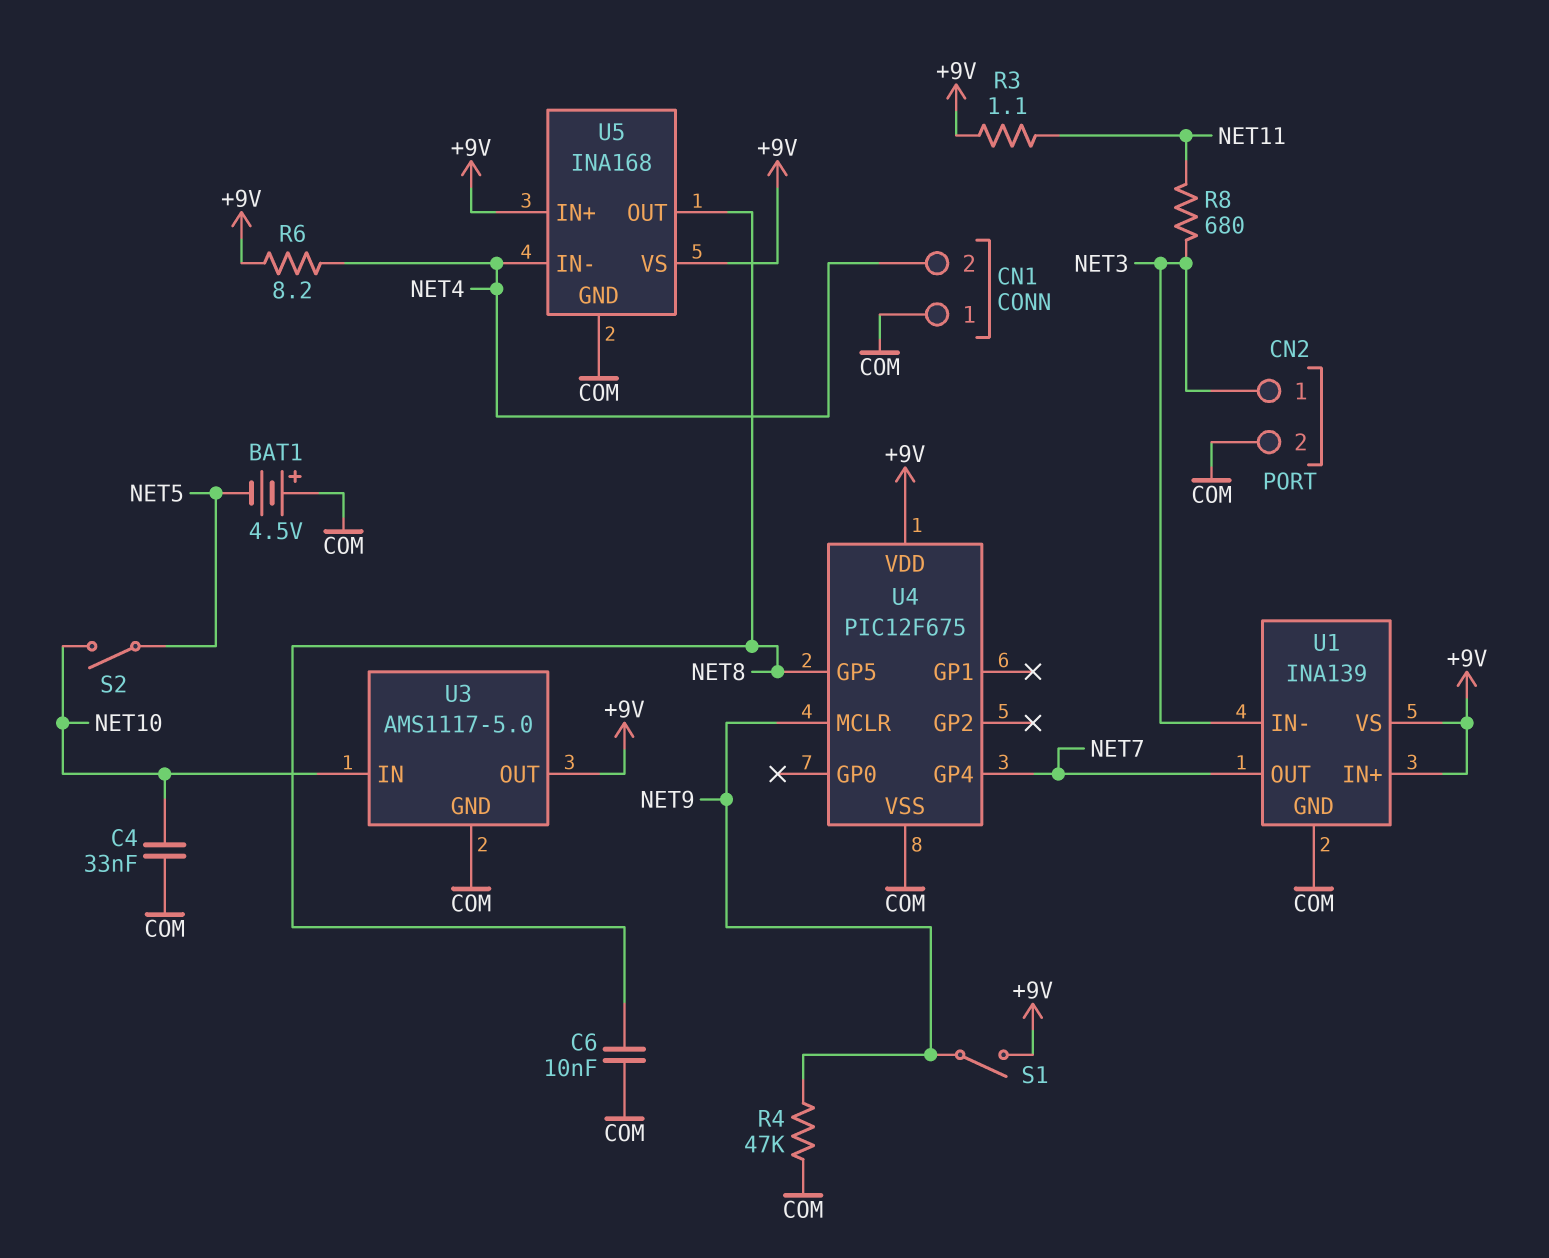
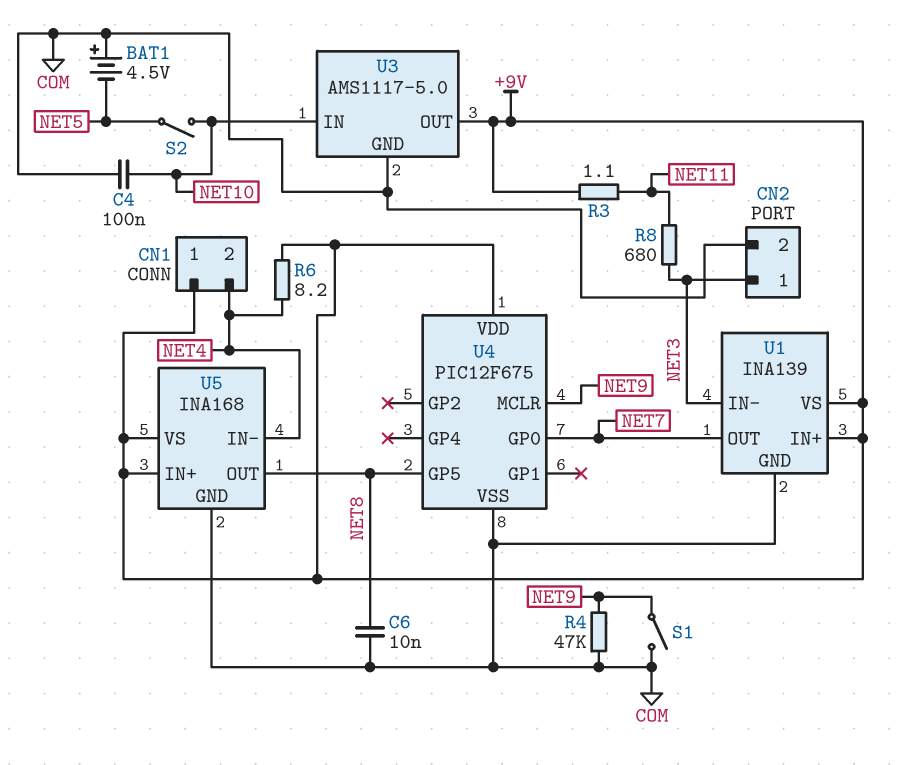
C4: 33nF (COM, NET10) -> 100nF (COM, NET10)
CN1 pin 1: COM -> +9V
S1: switch (+9V, NET9) -> switch (COM, NET9)
U4 pin GP0: none -> NET7
U4 pin GP4: NET7 -> none

